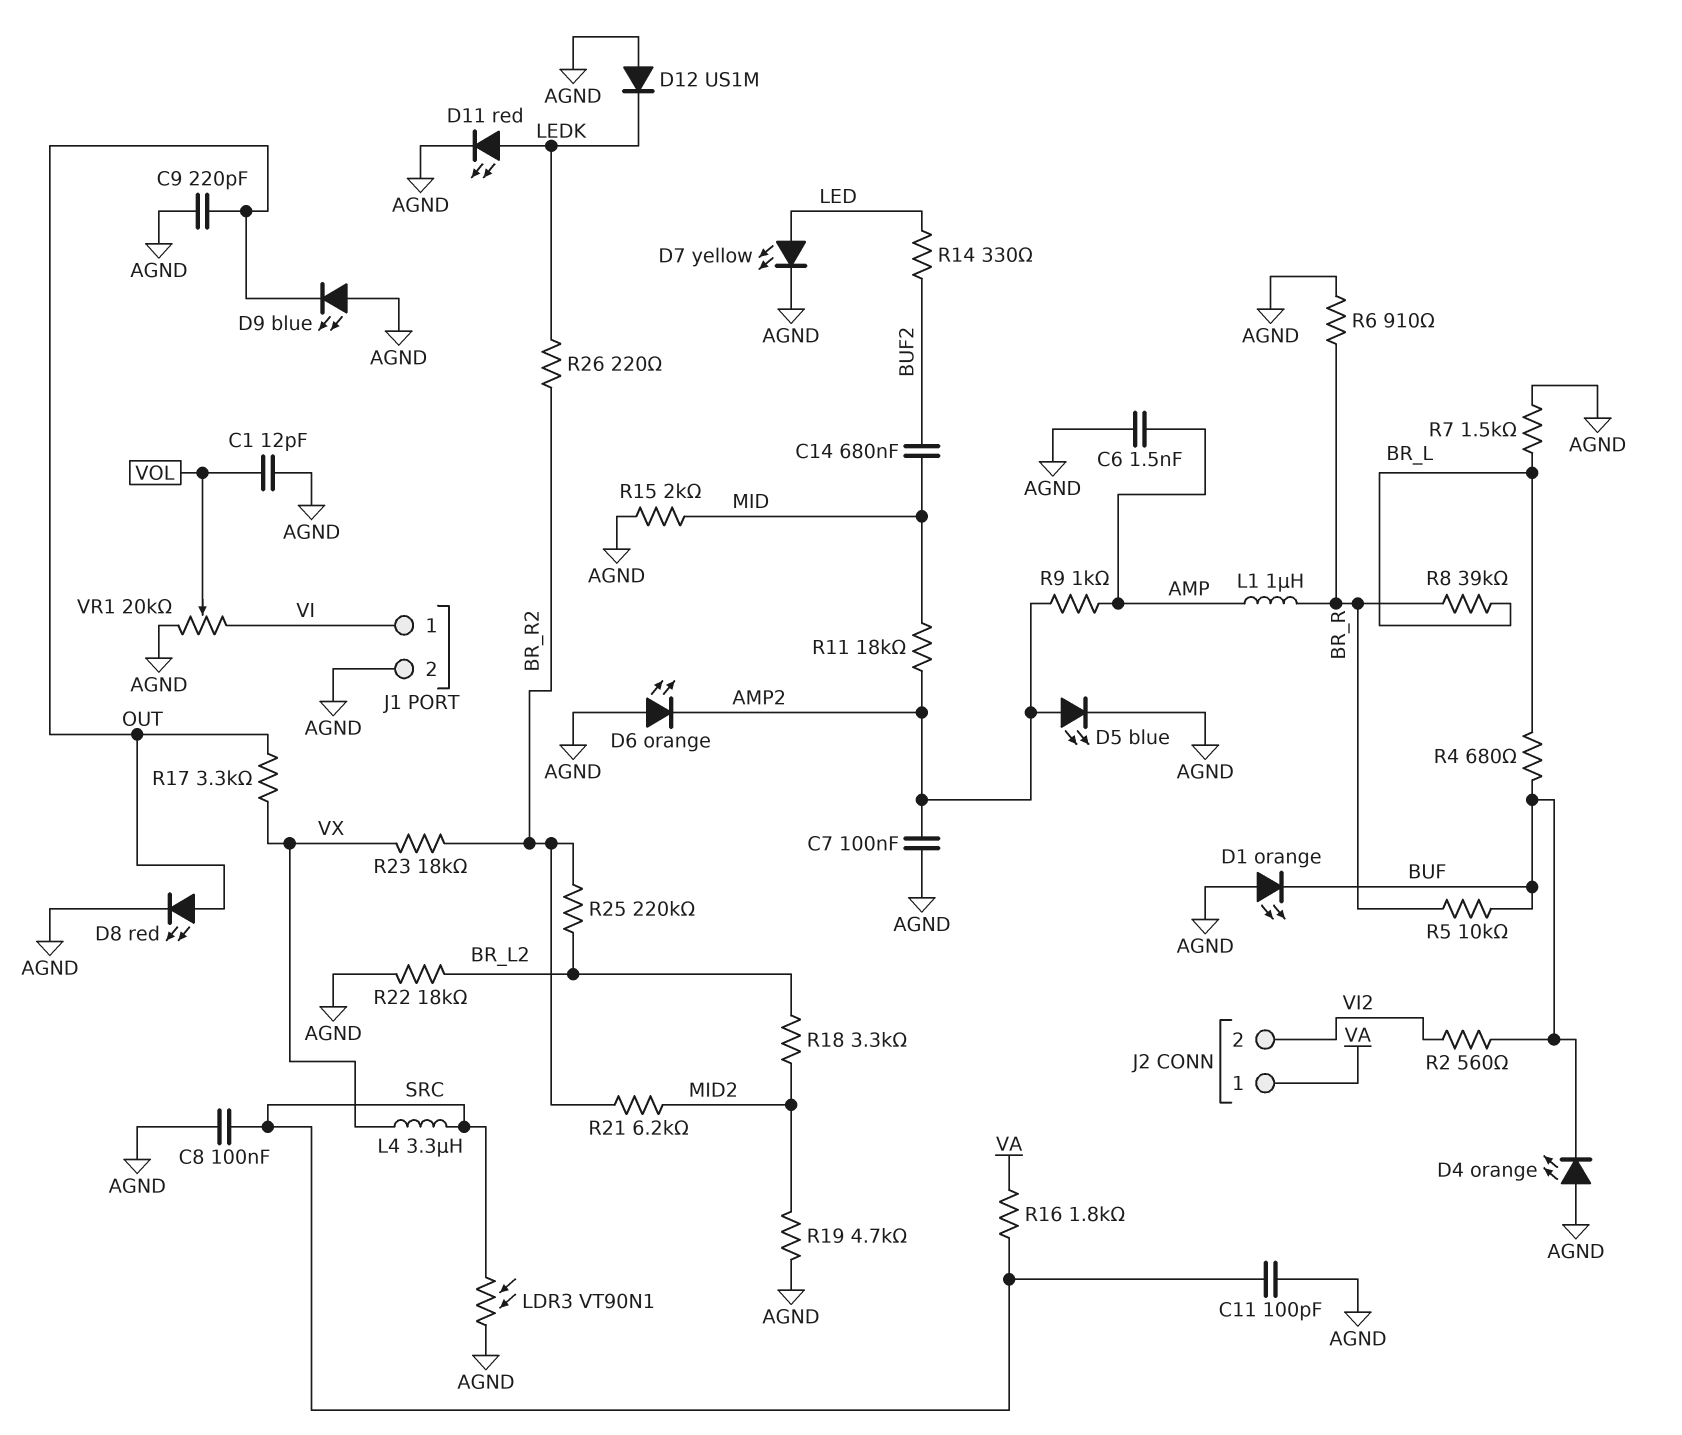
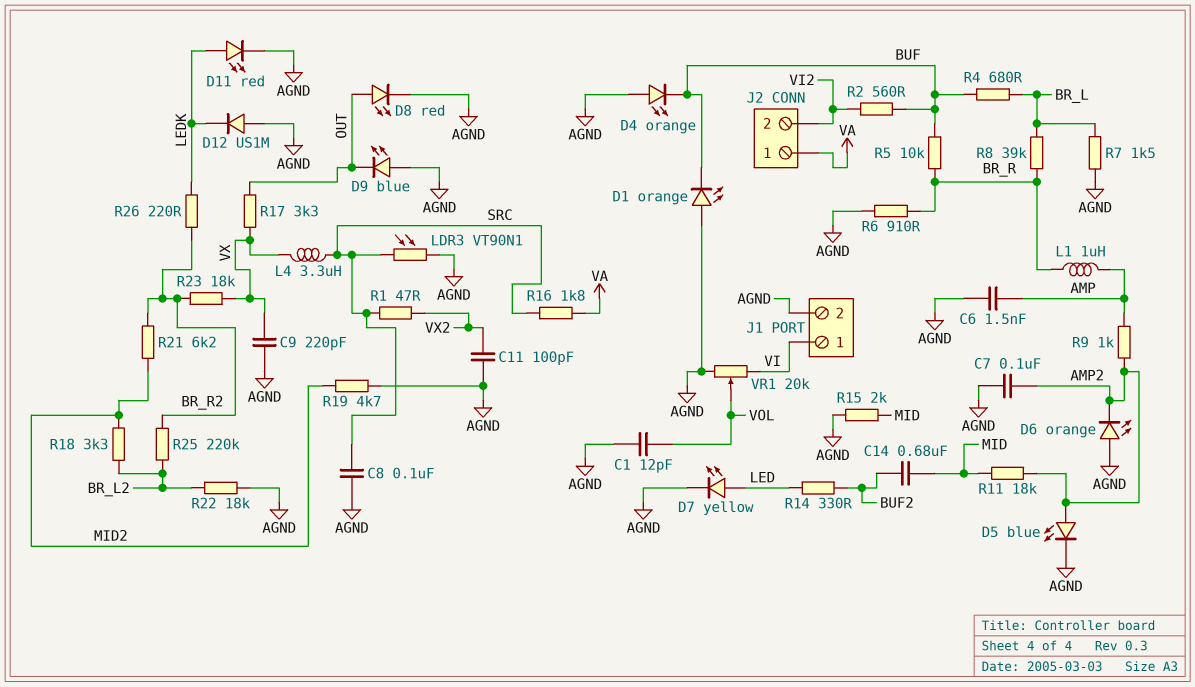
C9: 220pF (AGND, OUT) -> 220pF (AGND, VX)
C11: 100pF (AGND, SRC) -> 100pF (AGND, VX2)
R1: none -> 47 (SRC, VX2)

